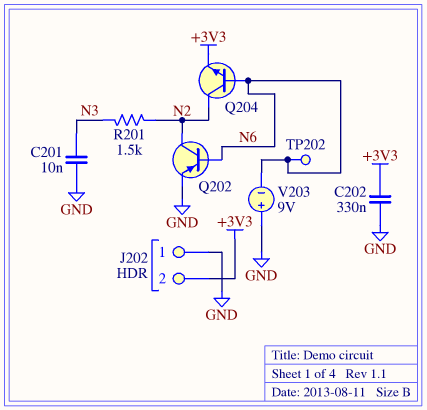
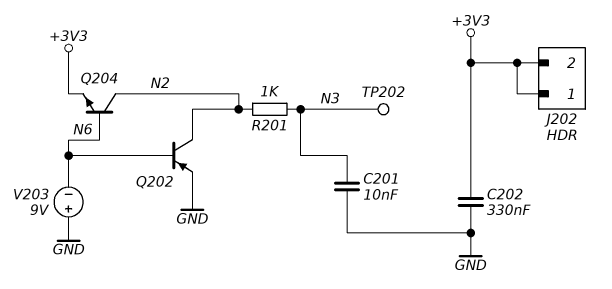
J202 pin 1: GND -> +3V3
R201: 1.5k (N2, N3) -> 1k (N2, N3)
TP202: test point (N6) -> test point (N3)

